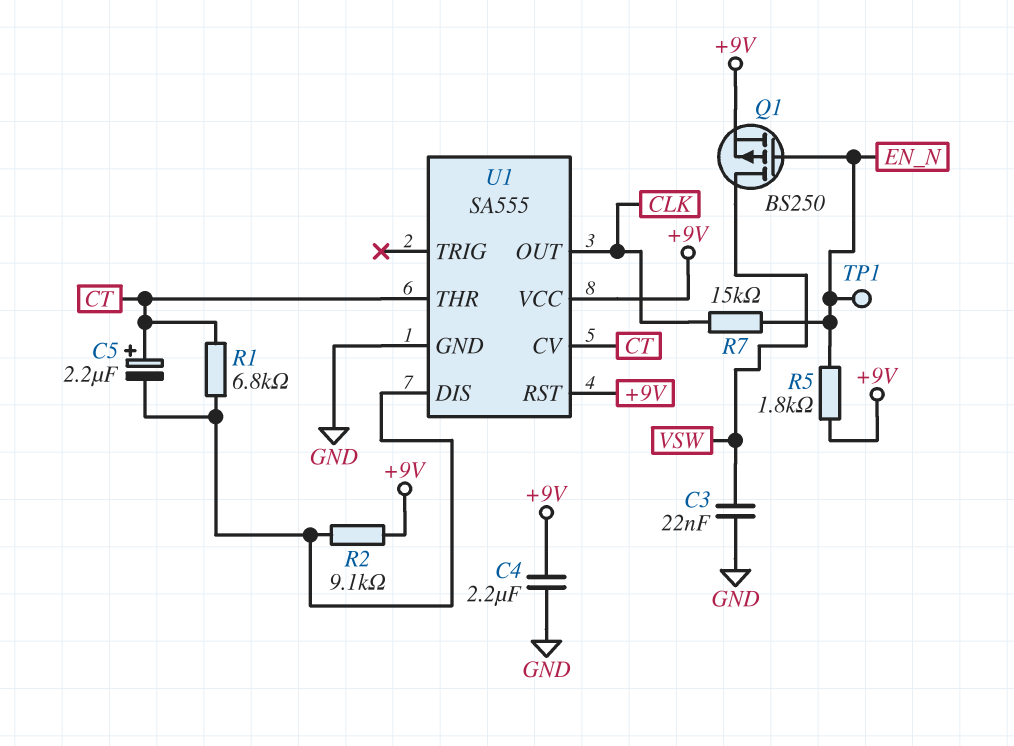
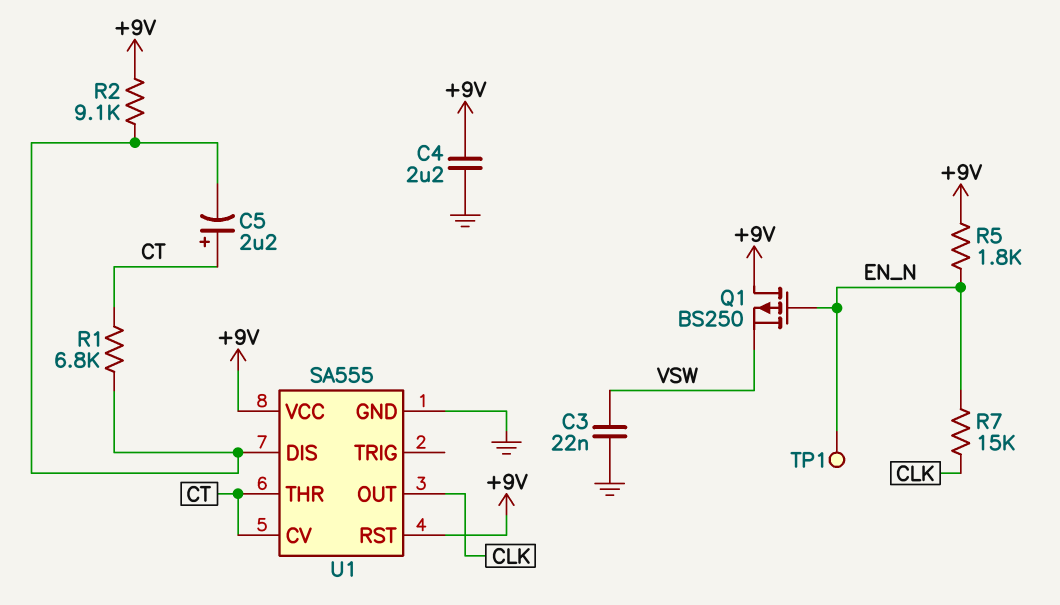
Q1: PMOS BS250 (G EN_N, D VSW, S +9V) -> PMOS BS250 (G EN_N, D +9V, S VSW)

